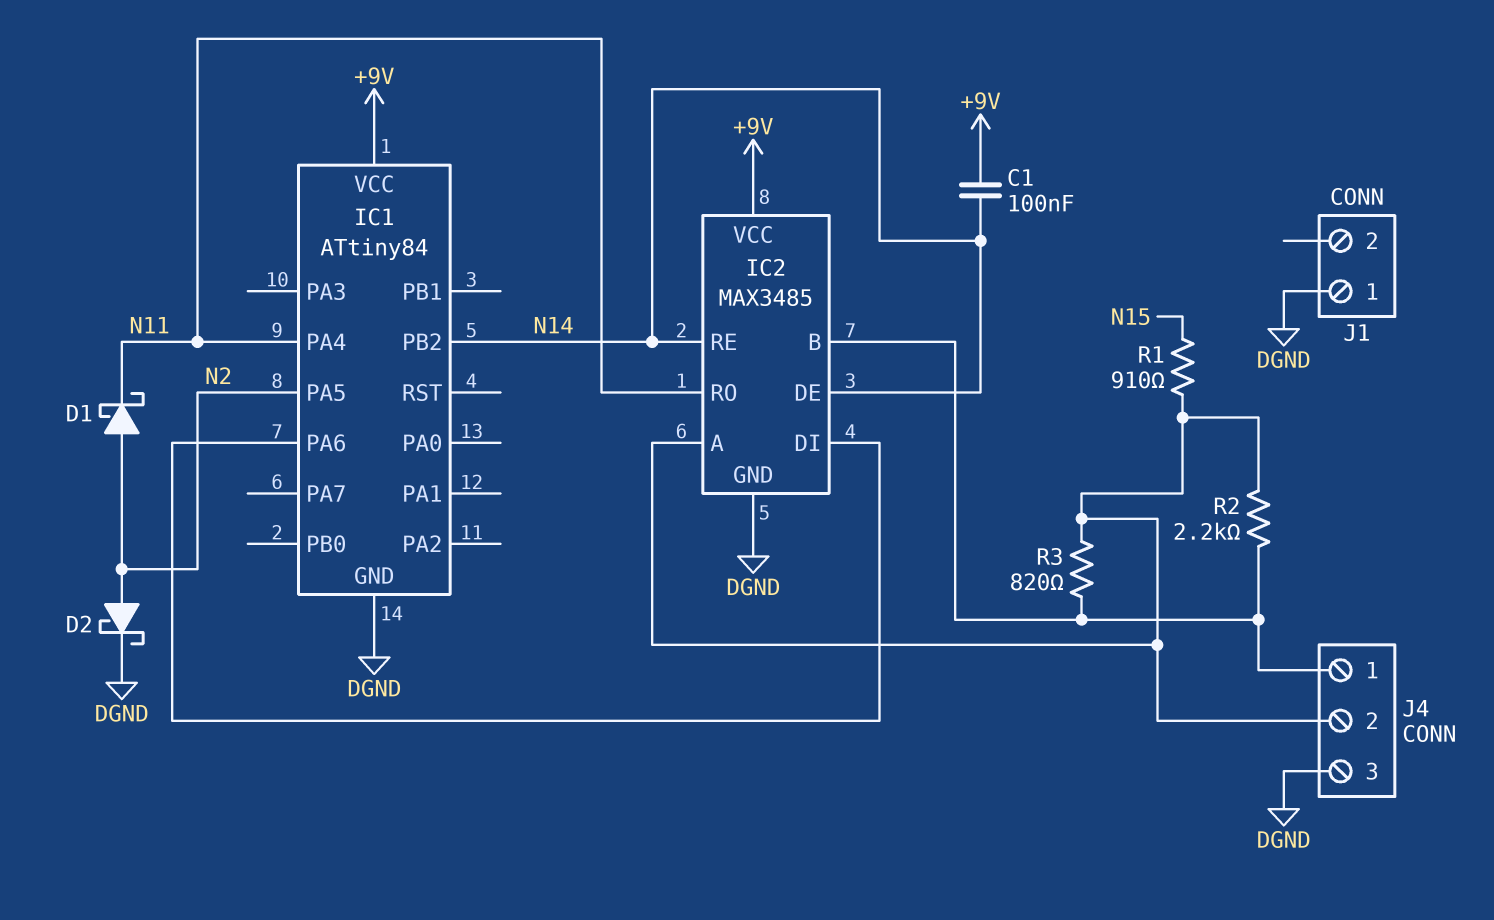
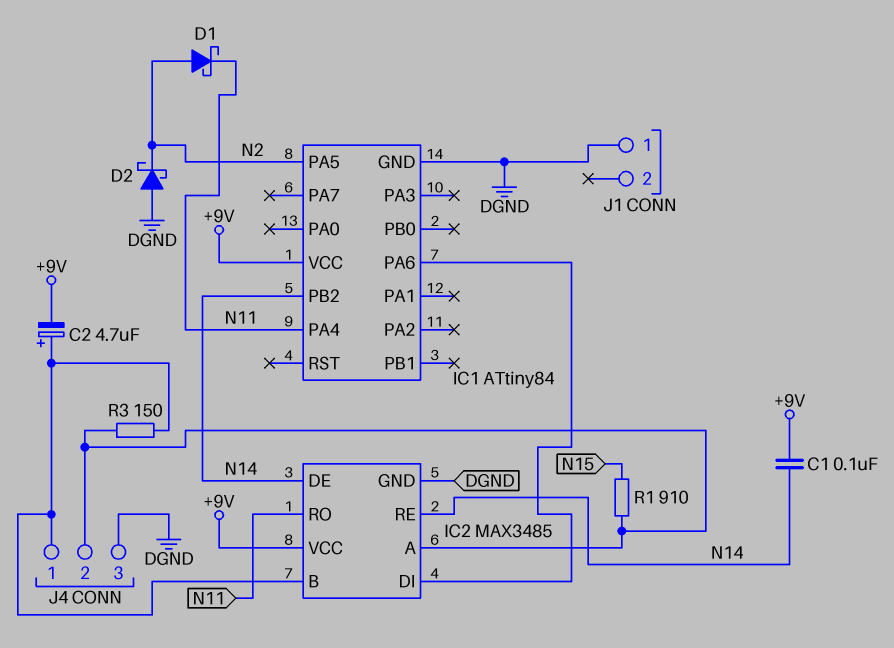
C2: none -> 4.7uF (plus IC2/B, minus +9V)
D2: schottky (A N2, K DGND) -> schottky (A DGND, K N2)
R2: 2.2k (IC2/A, IC2/B) -> none
R3: 820 (IC2/A, IC2/B) -> 150 (IC2/A, IC2/B)

